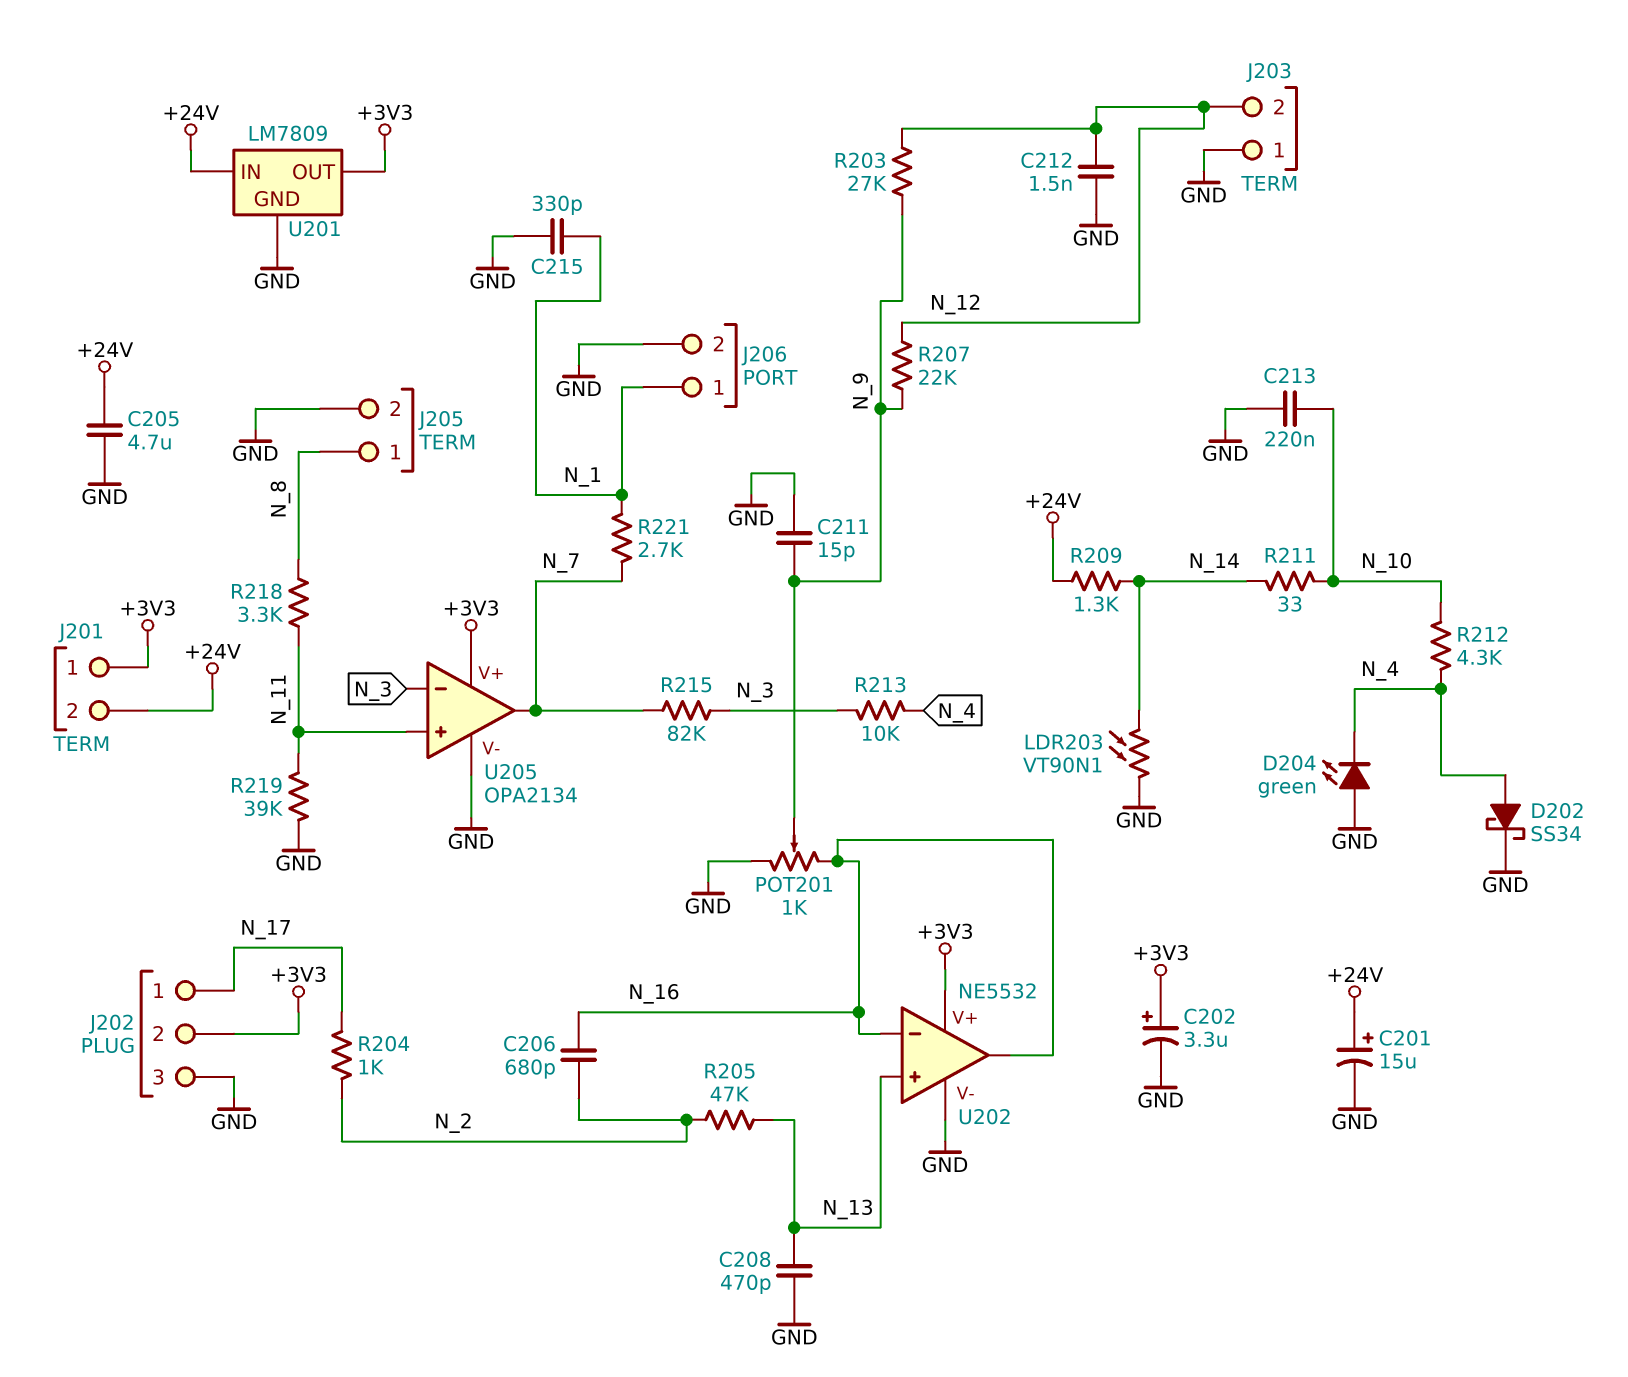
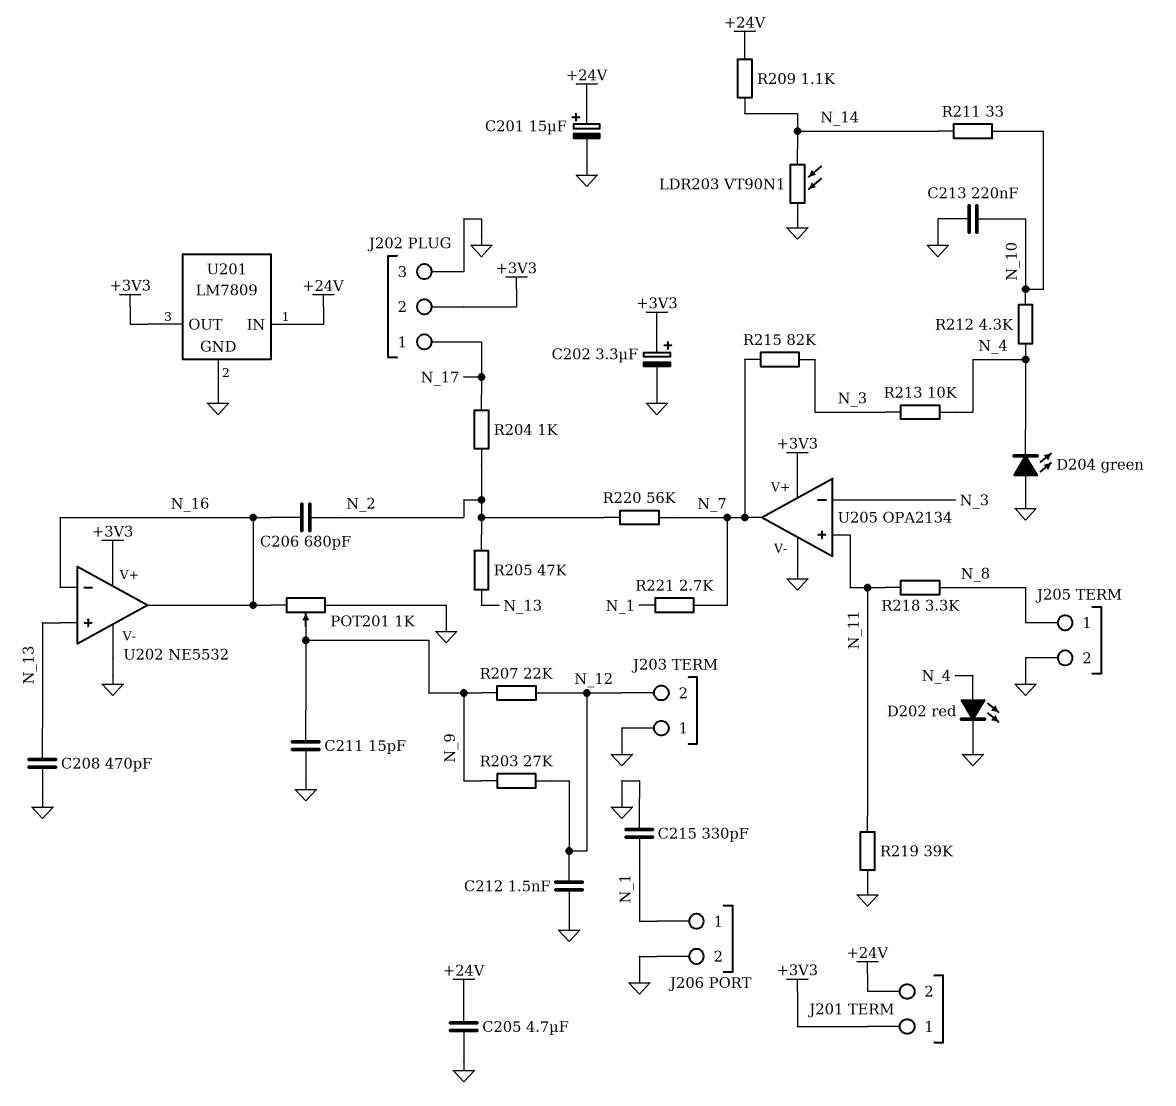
D202: schottky SS34 (A N_4, K GND) -> LED red (A N_4, K GND)
R209: 1.3k (+24V, N_14) -> 1.1k (+24V, N_14)
R220: none -> 56k (N_2, N_7)

